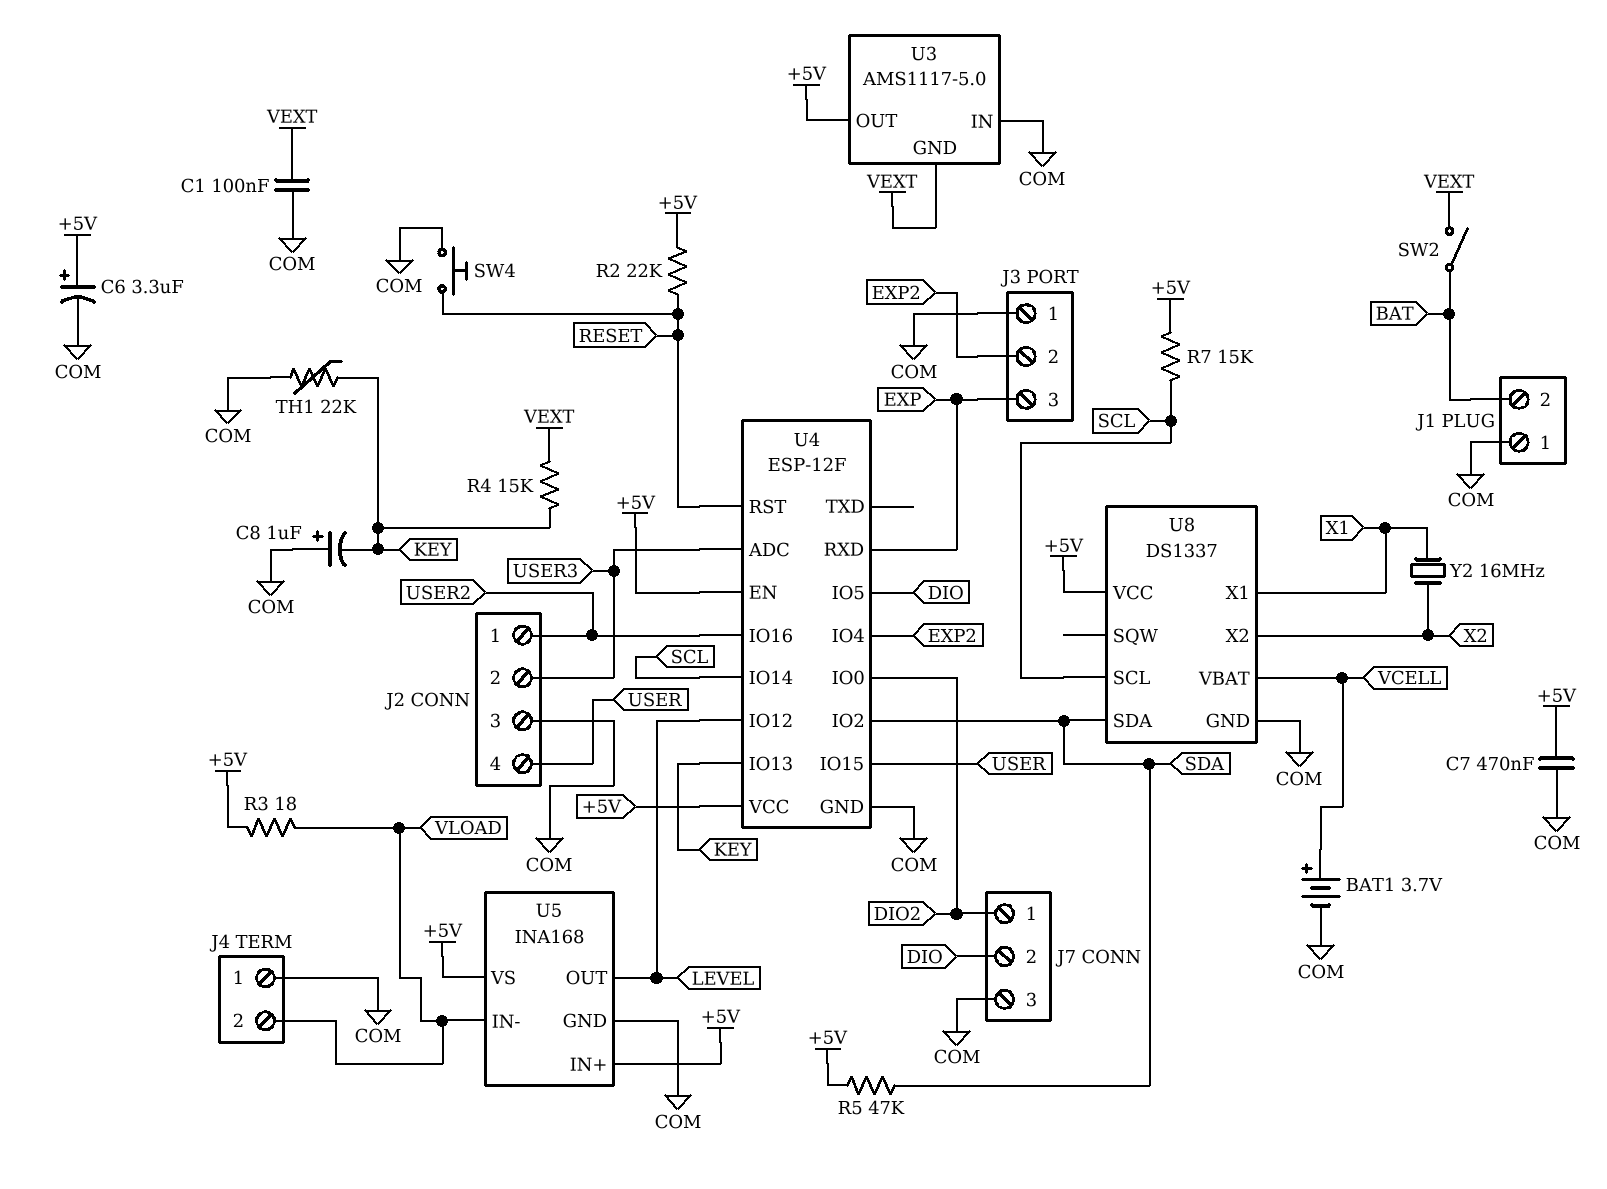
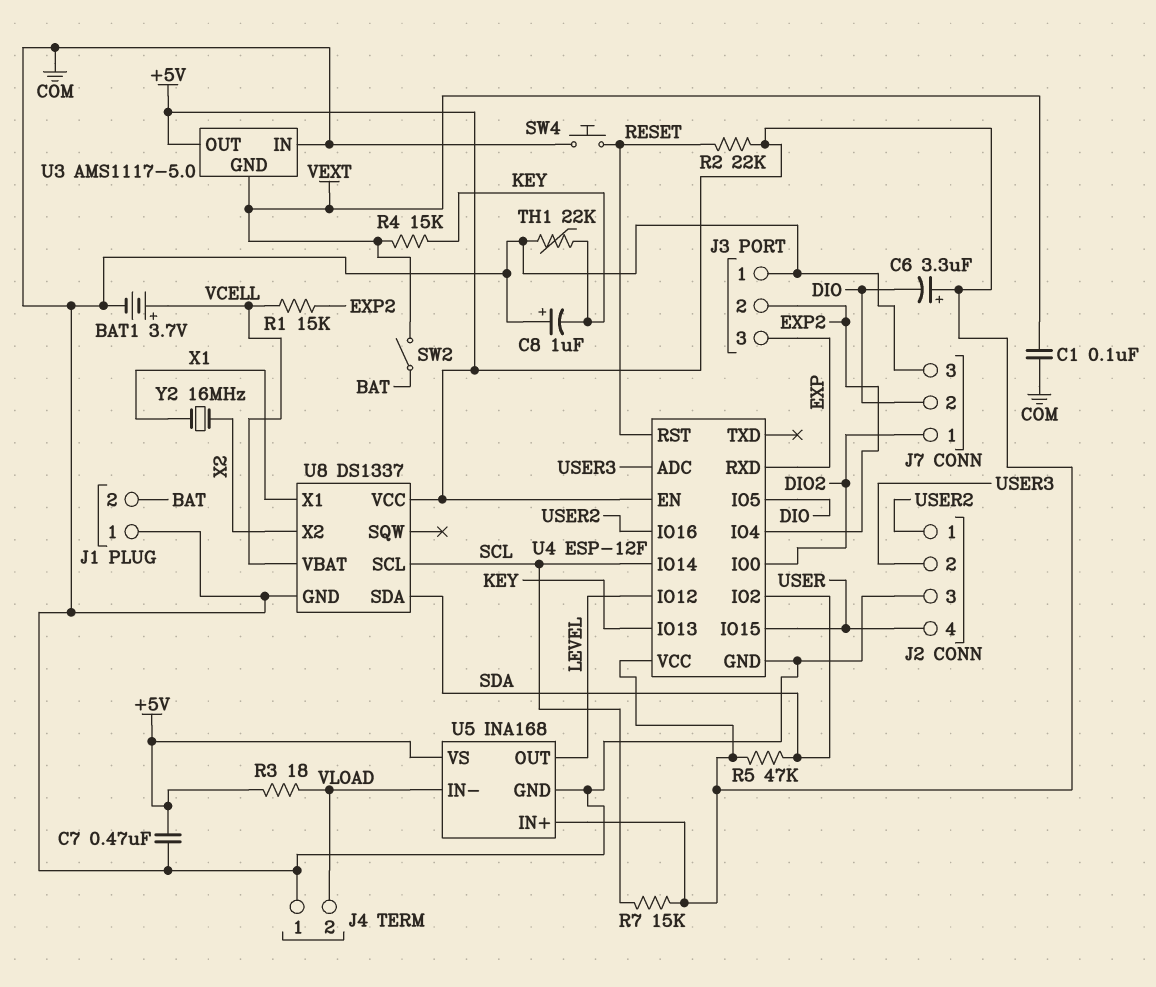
C6: 3.3uF (plus +5V, minus COM) -> 3.3uF (plus +5V, minus DIO)
R1: none -> 15k (EXP2, VCELL)

